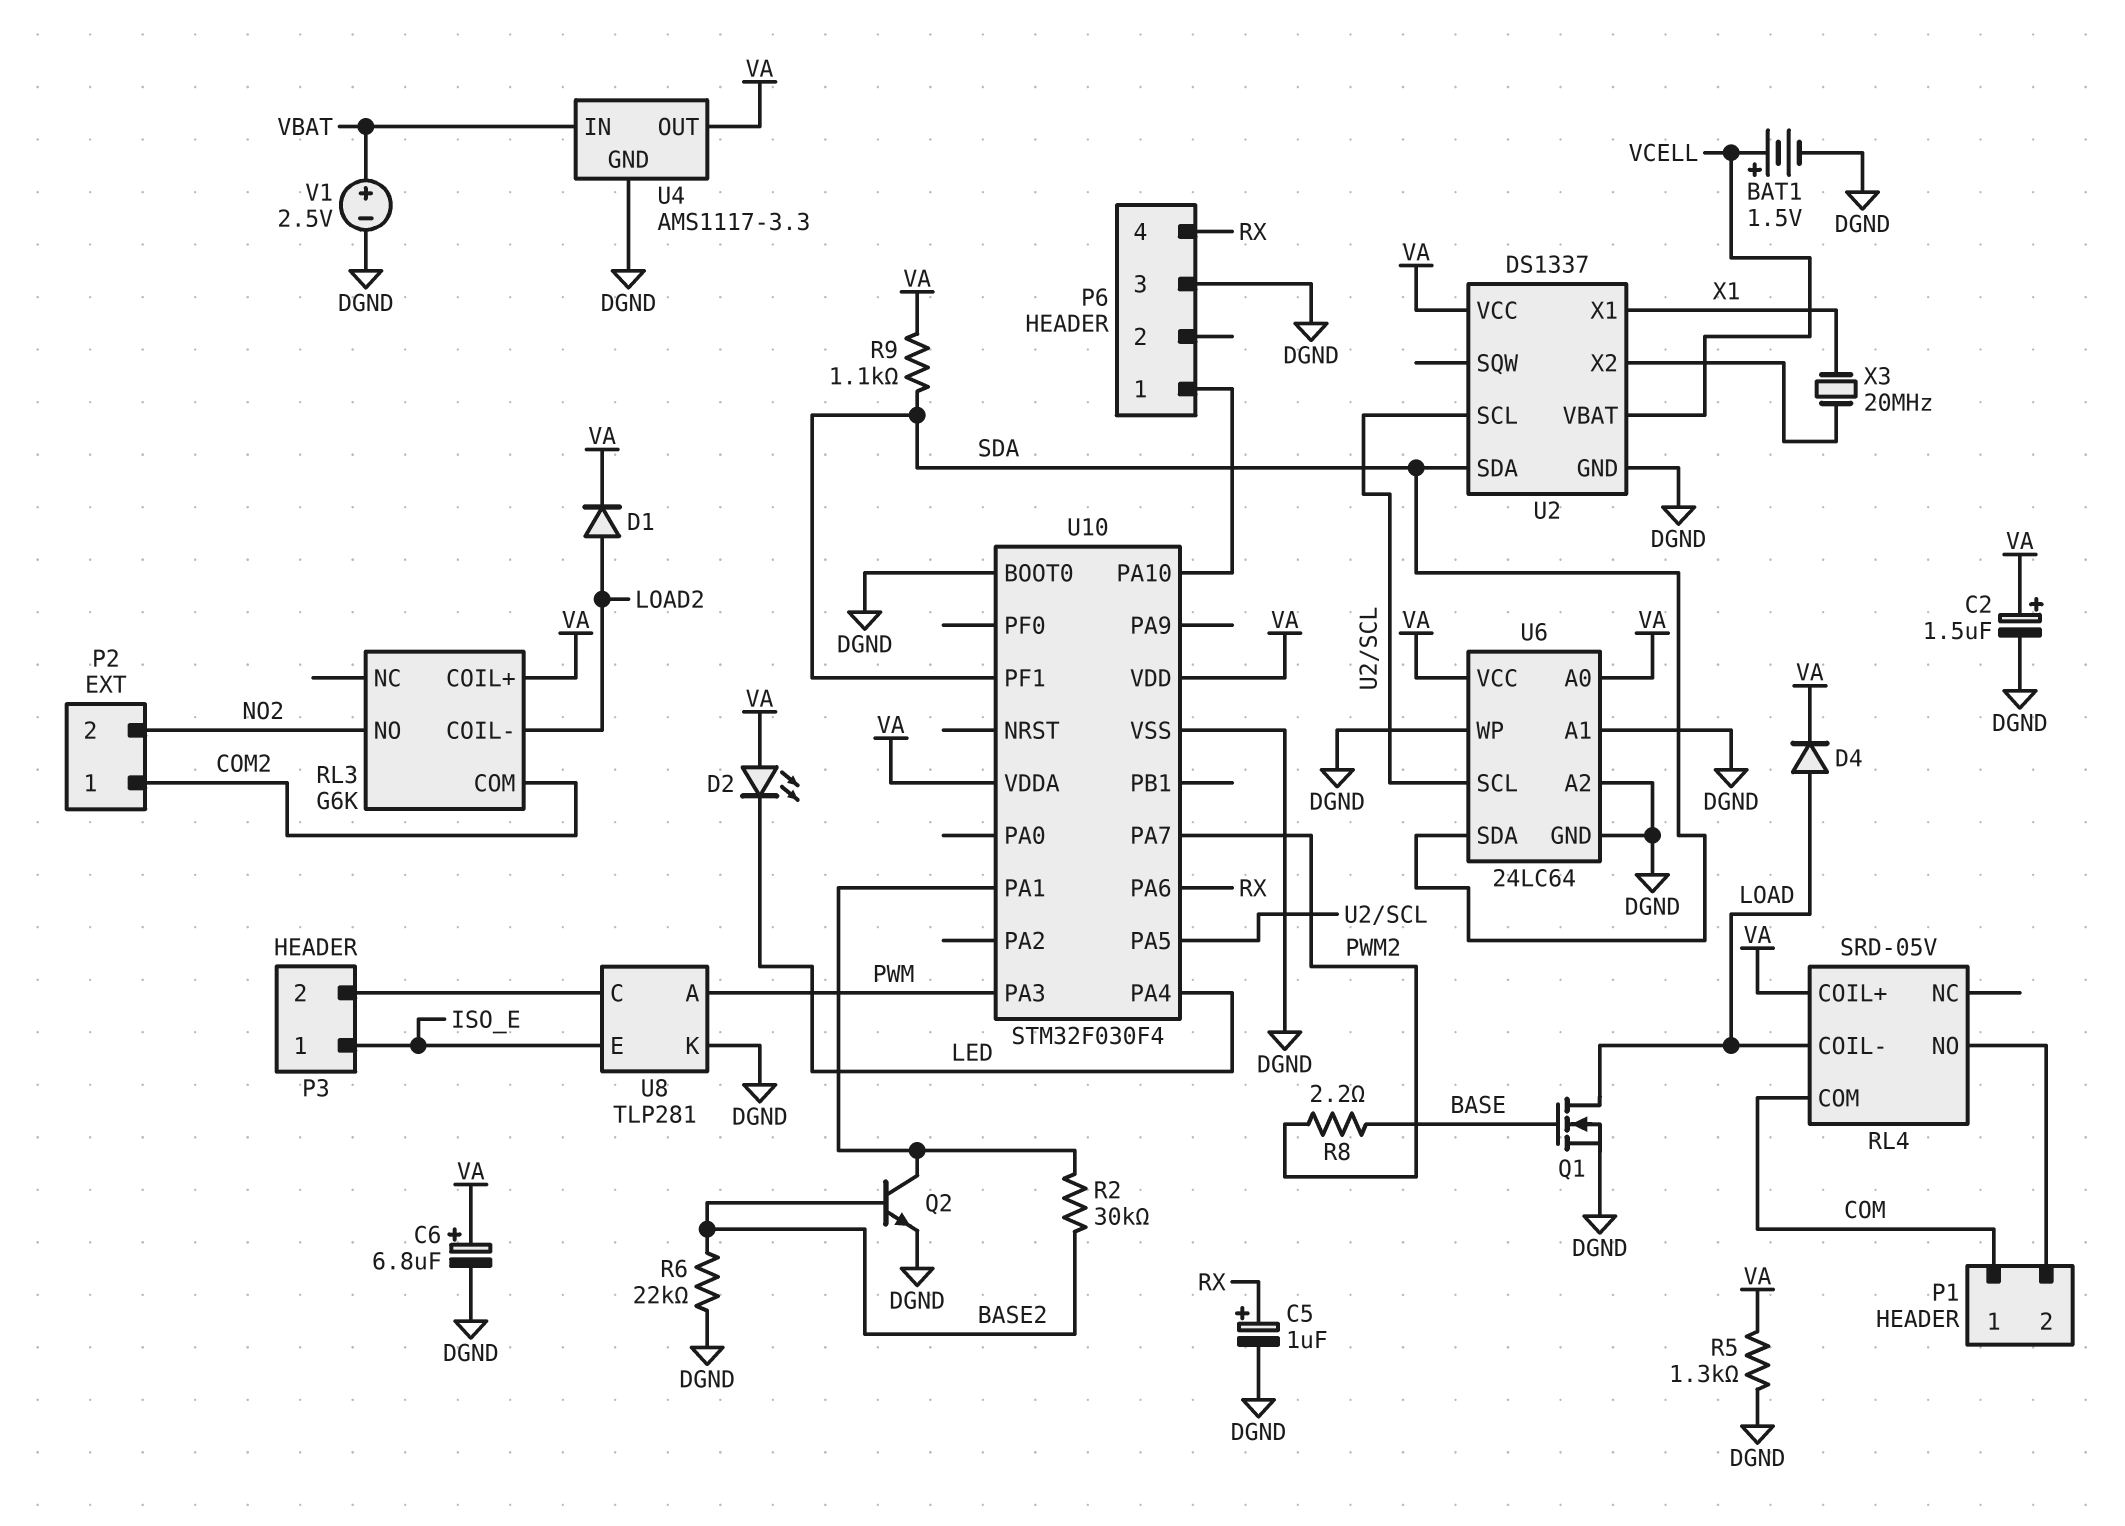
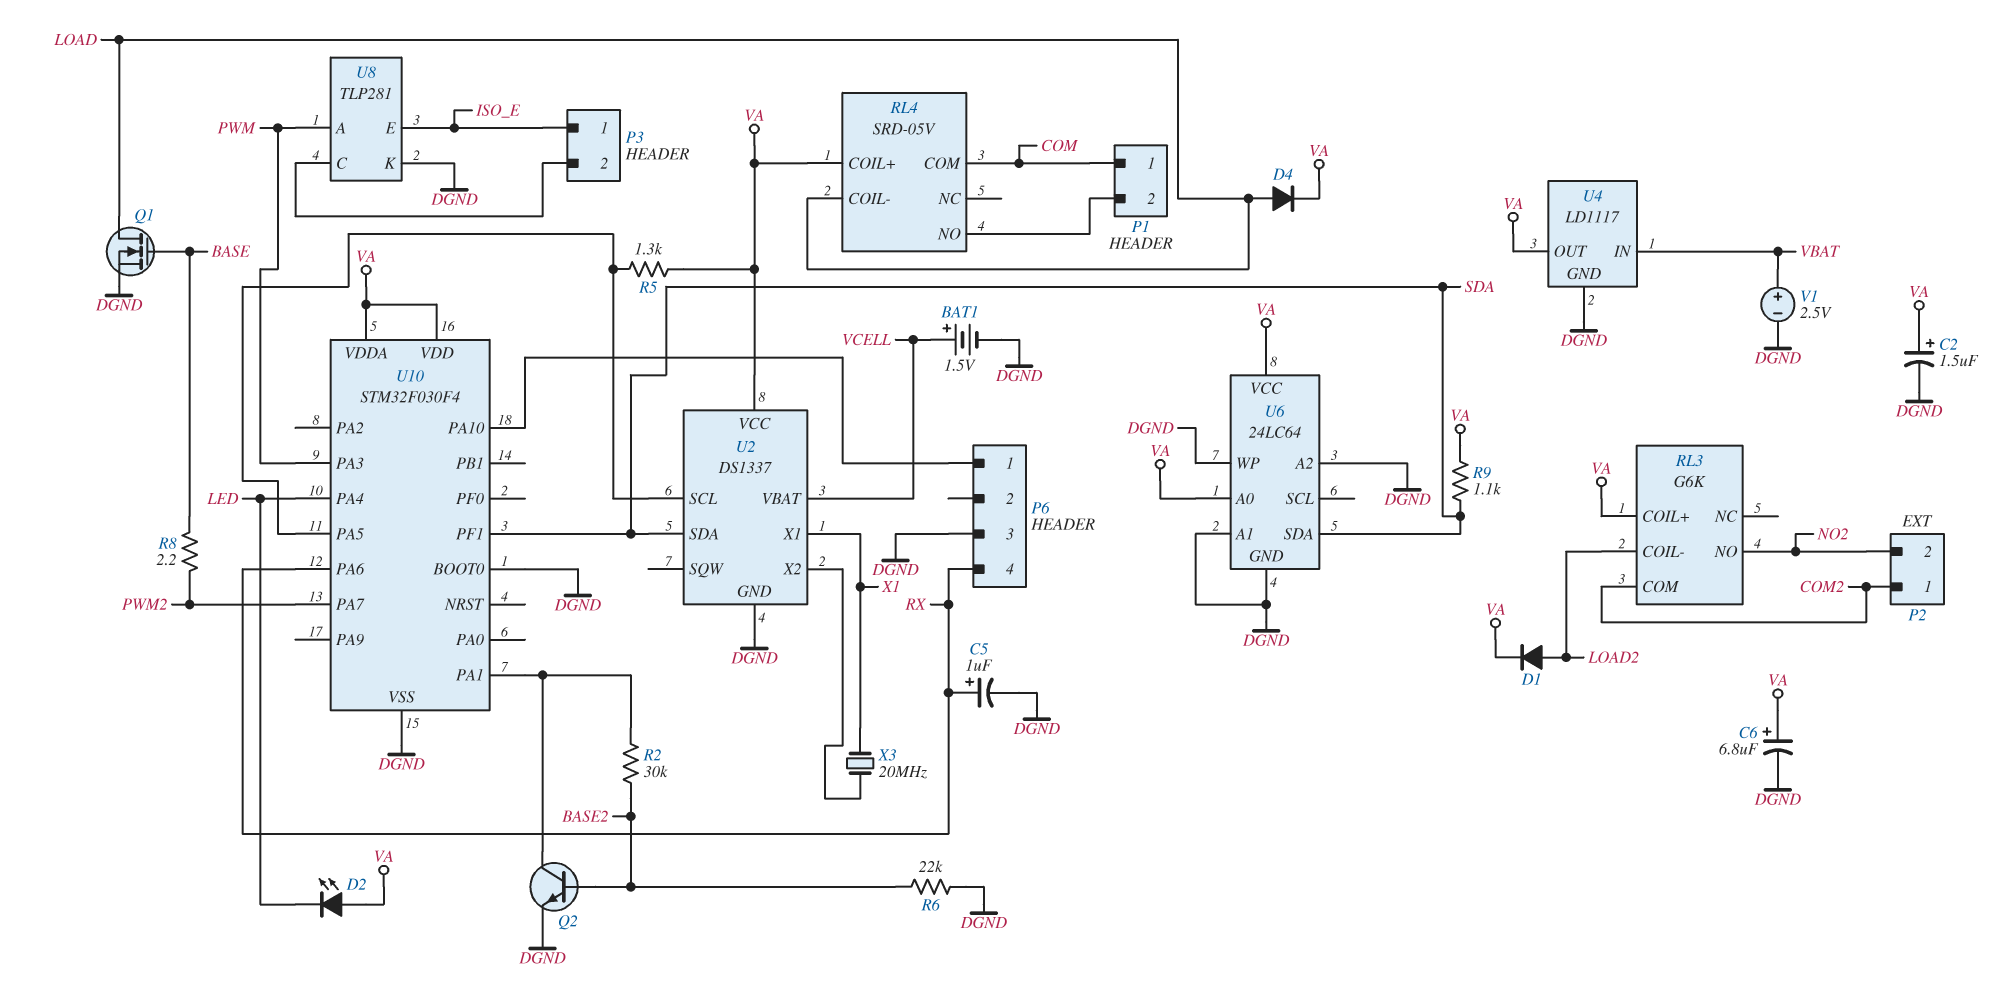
R5: 1.3k (DGND, VA) -> 1.3k (U2/SCL, VA)
U4: AMS1117-3.3 -> LD1117
U6 pin SCL: U2/SCL -> none

